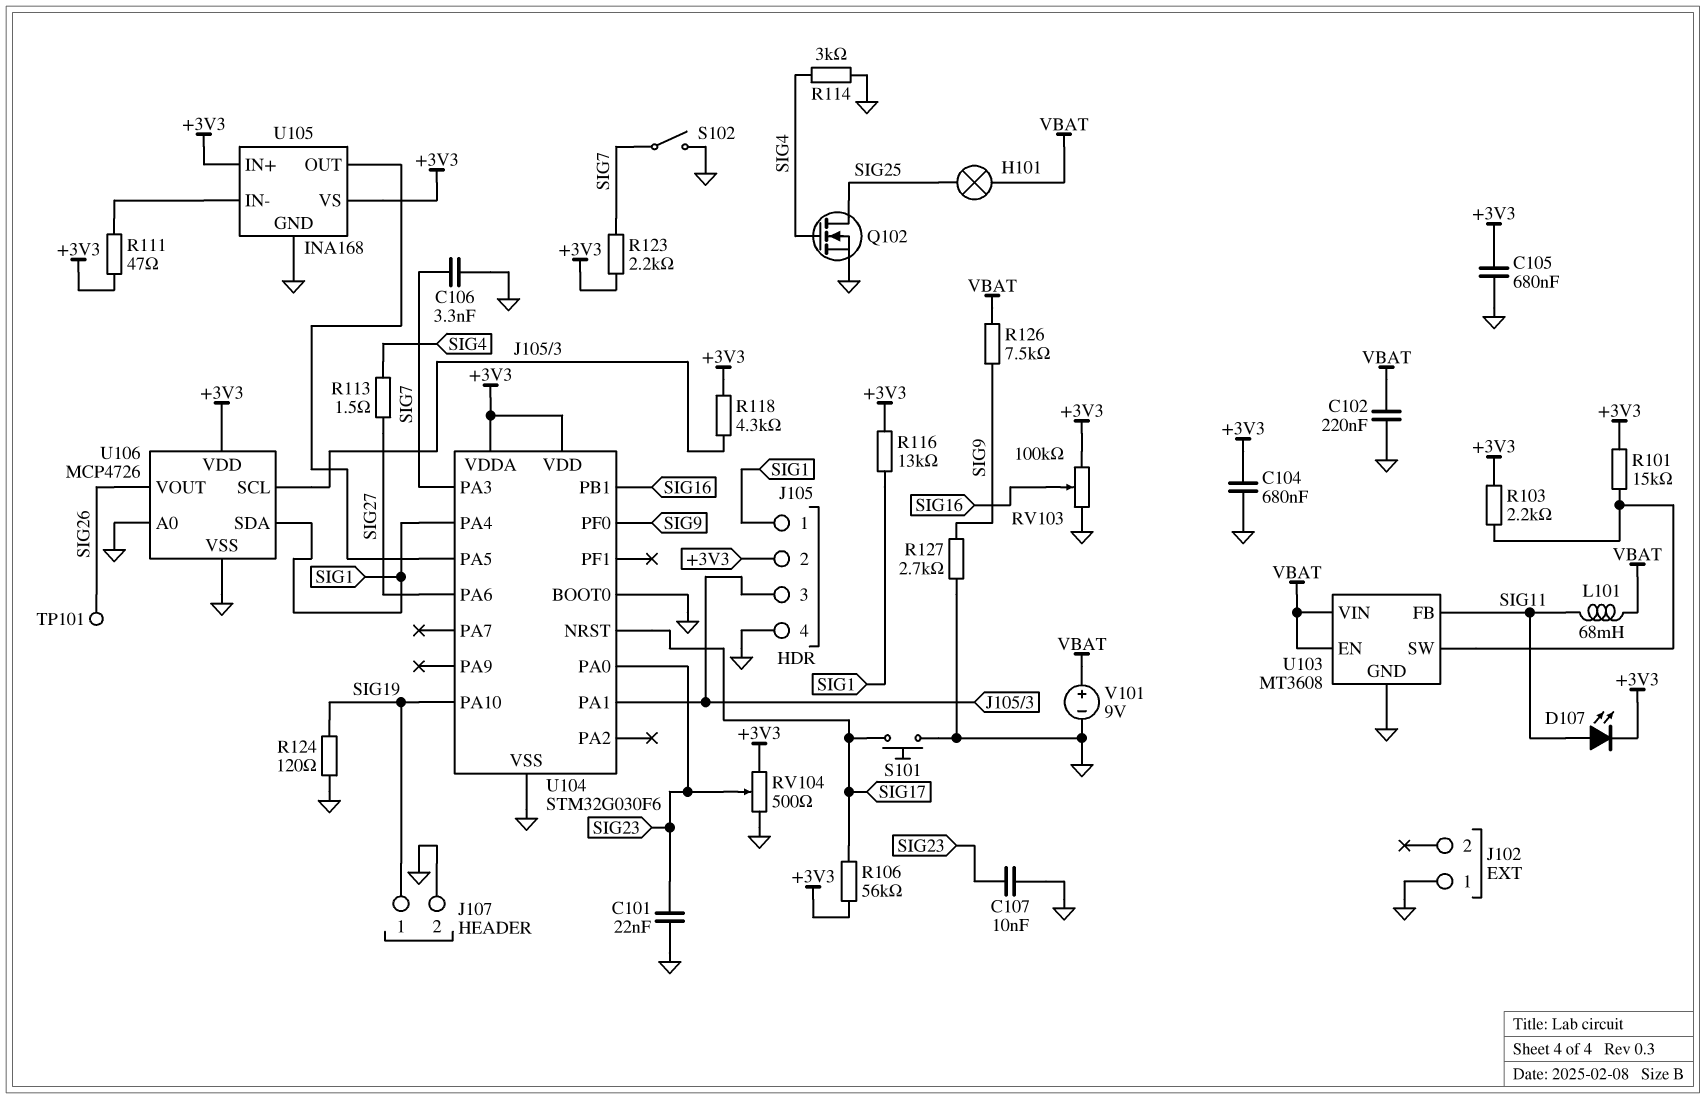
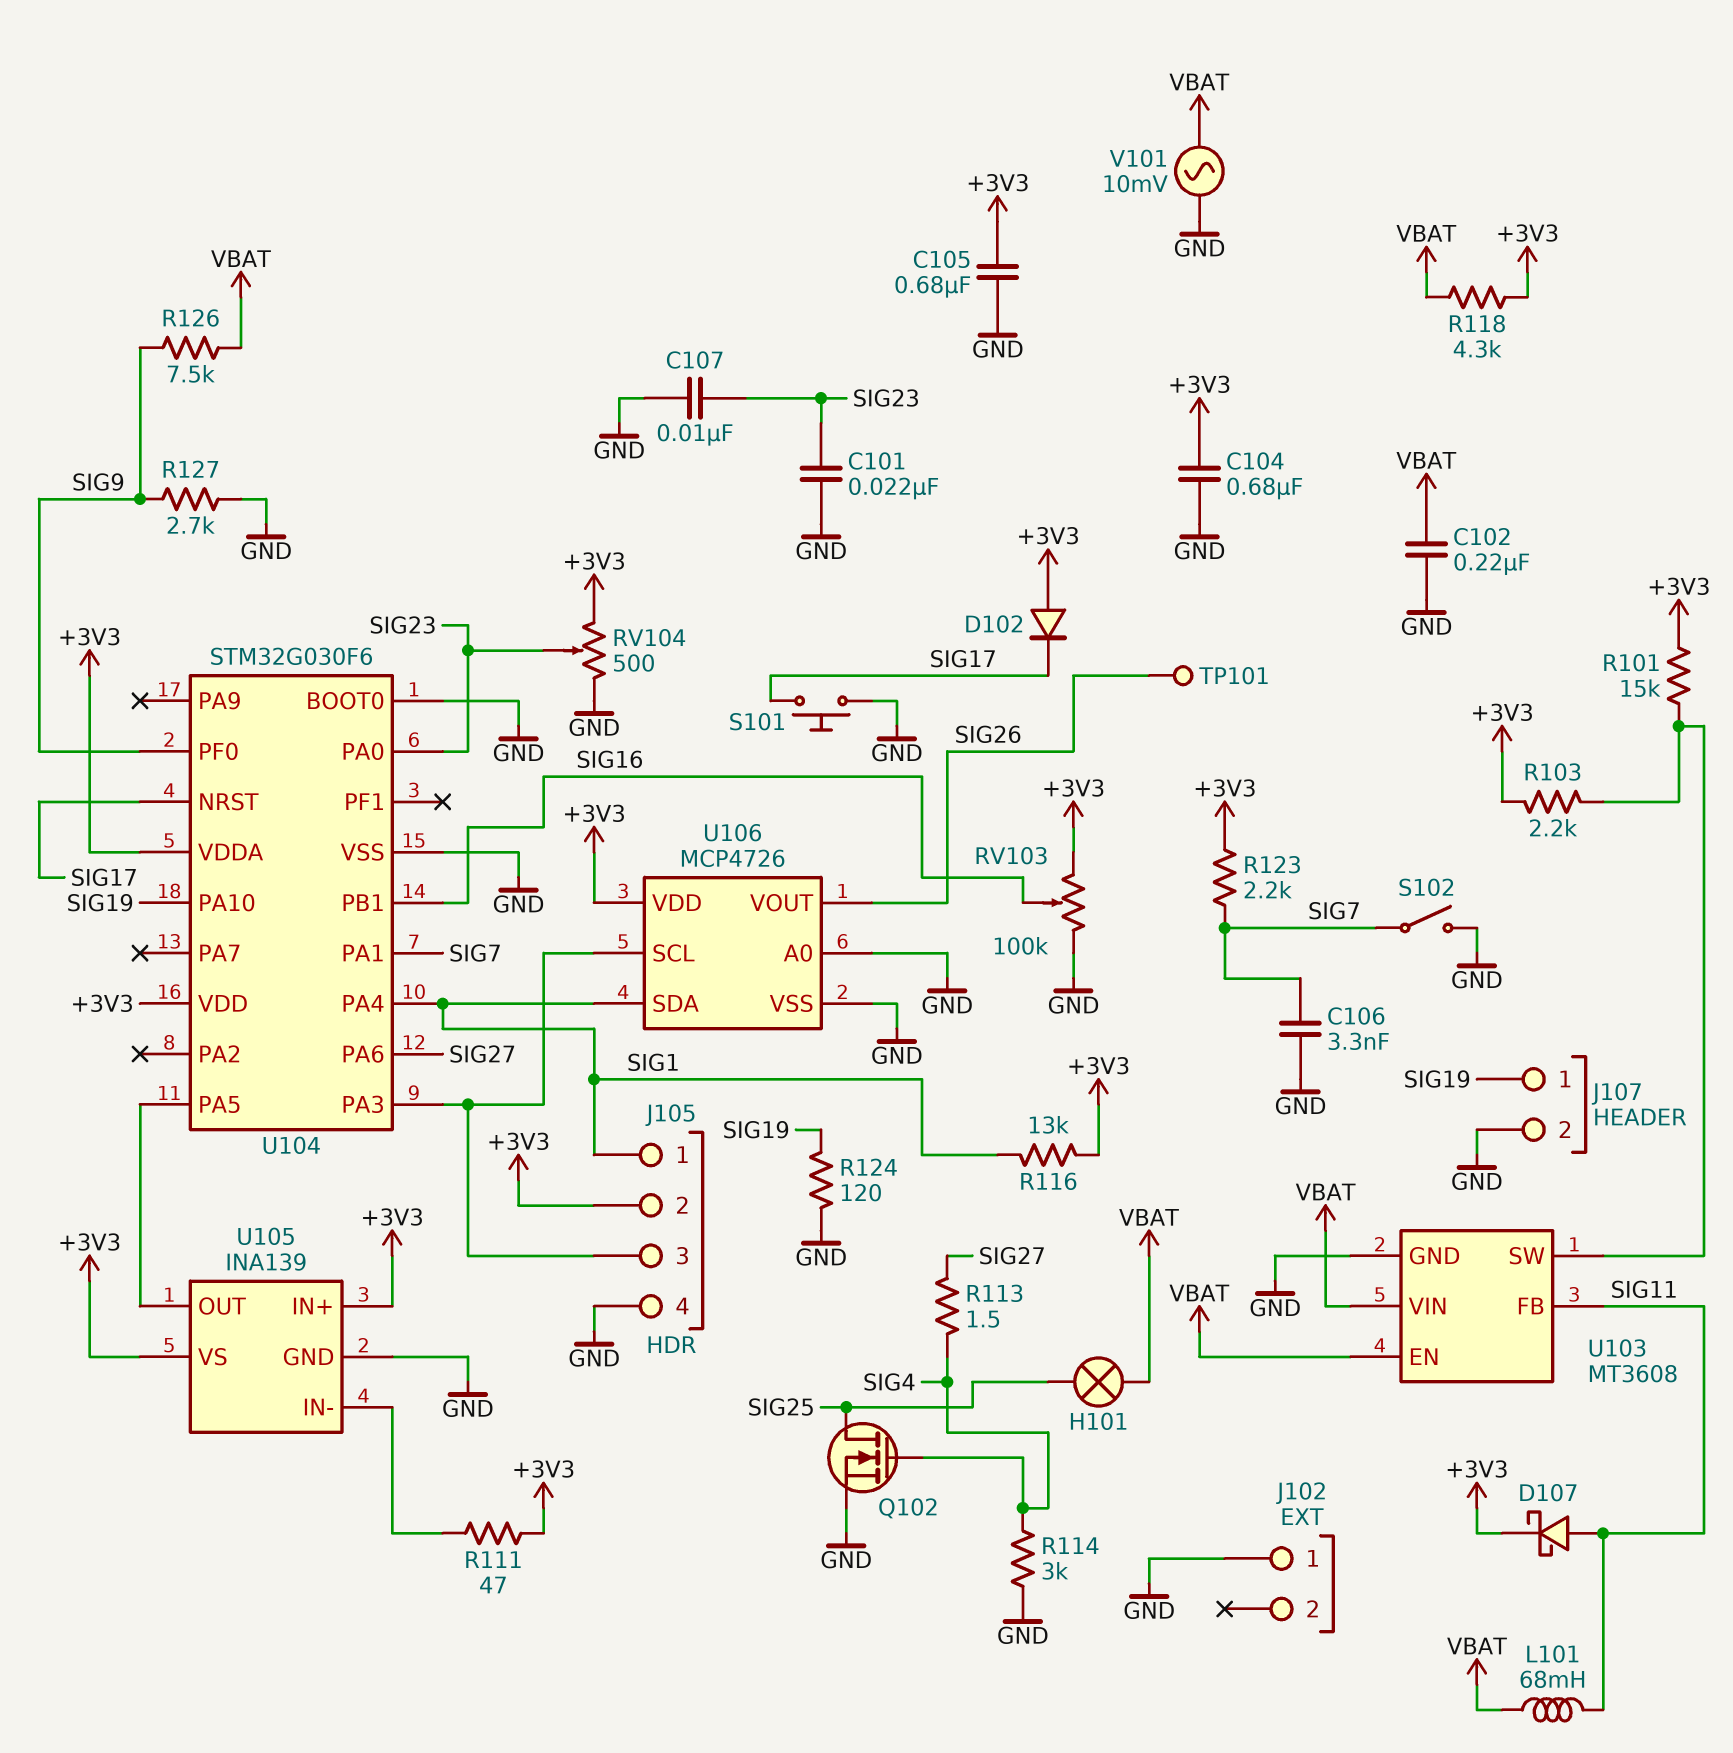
D102: none -> diode (A +3V3, K SIG17)
D107: LED (A SIG11, K +3V3) -> schottky (A SIG11, K +3V3)
R106: 56k (+3V3, SIG17) -> none
R118: 4.3k (+3V3, J105/3) -> 4.3k (+3V3, VBAT)
U104 pin PA1: J105/3 -> SIG7
U104 pin PA3: SIG7 -> J105/3
U105: INA168 -> INA139
V101: 9V (plus VBAT, minus GND) -> AC 10mV (GND, VBAT)

